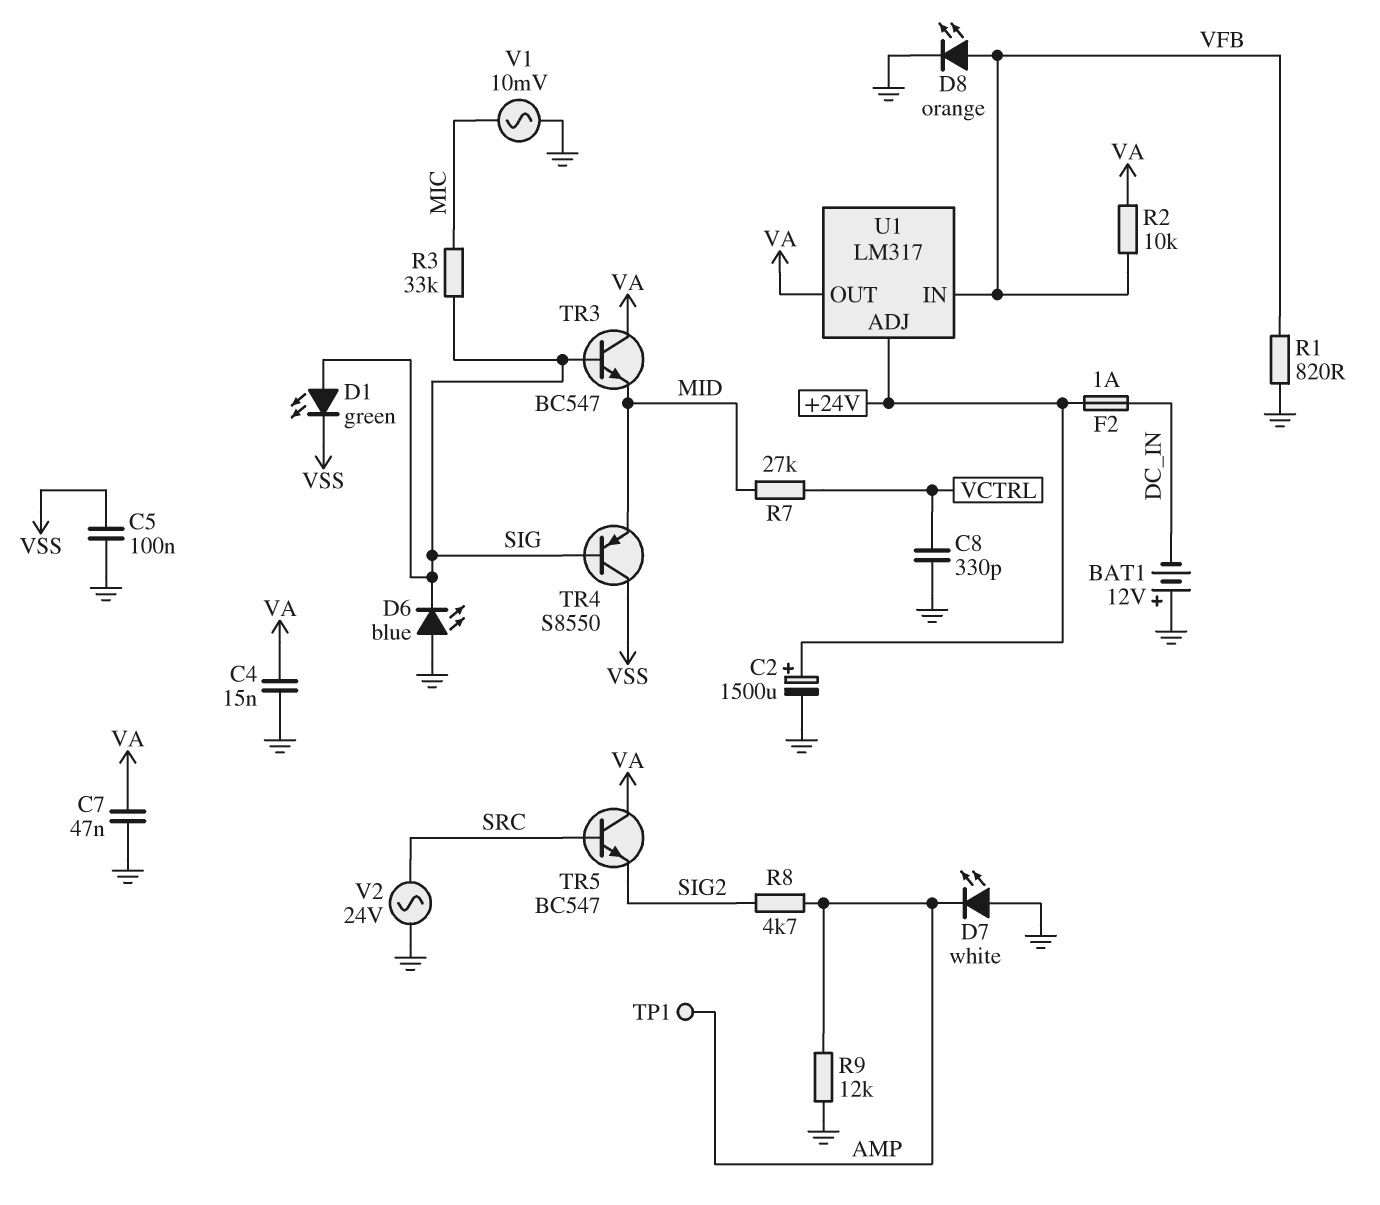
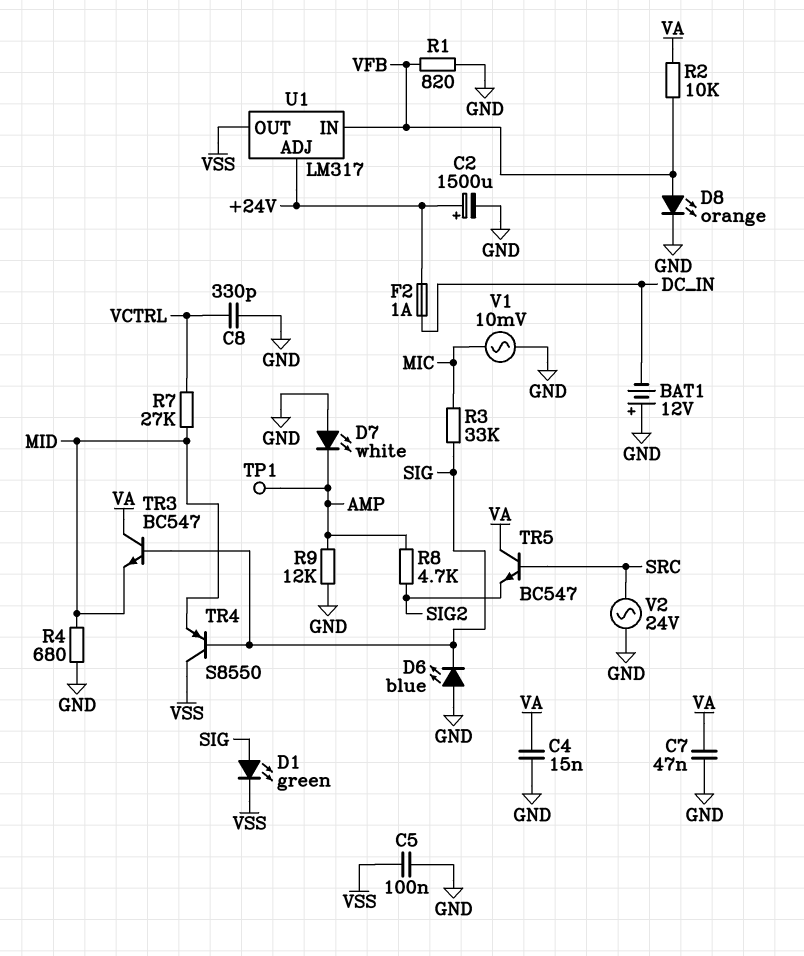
R4: none -> 680 (GND, MID)
U1 pin OUT: VA -> VSS

